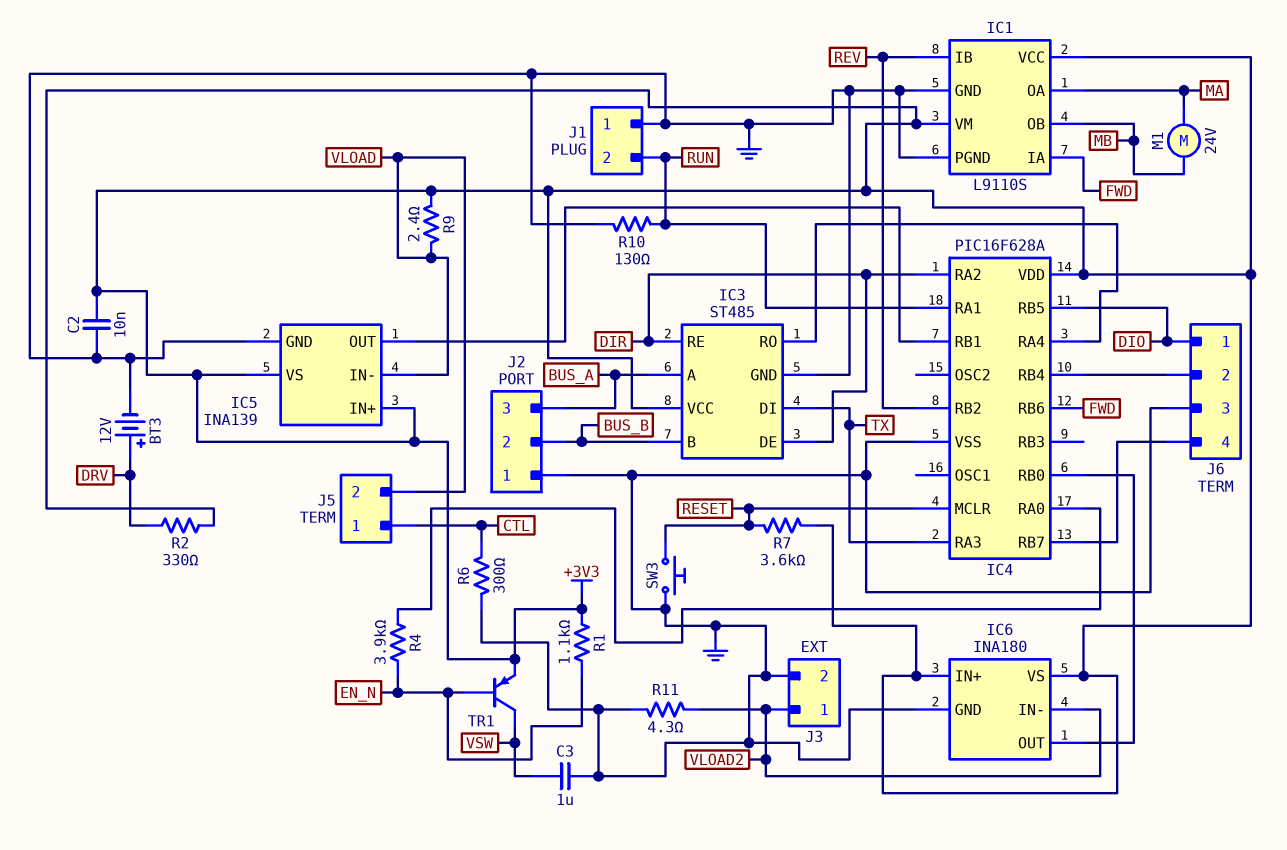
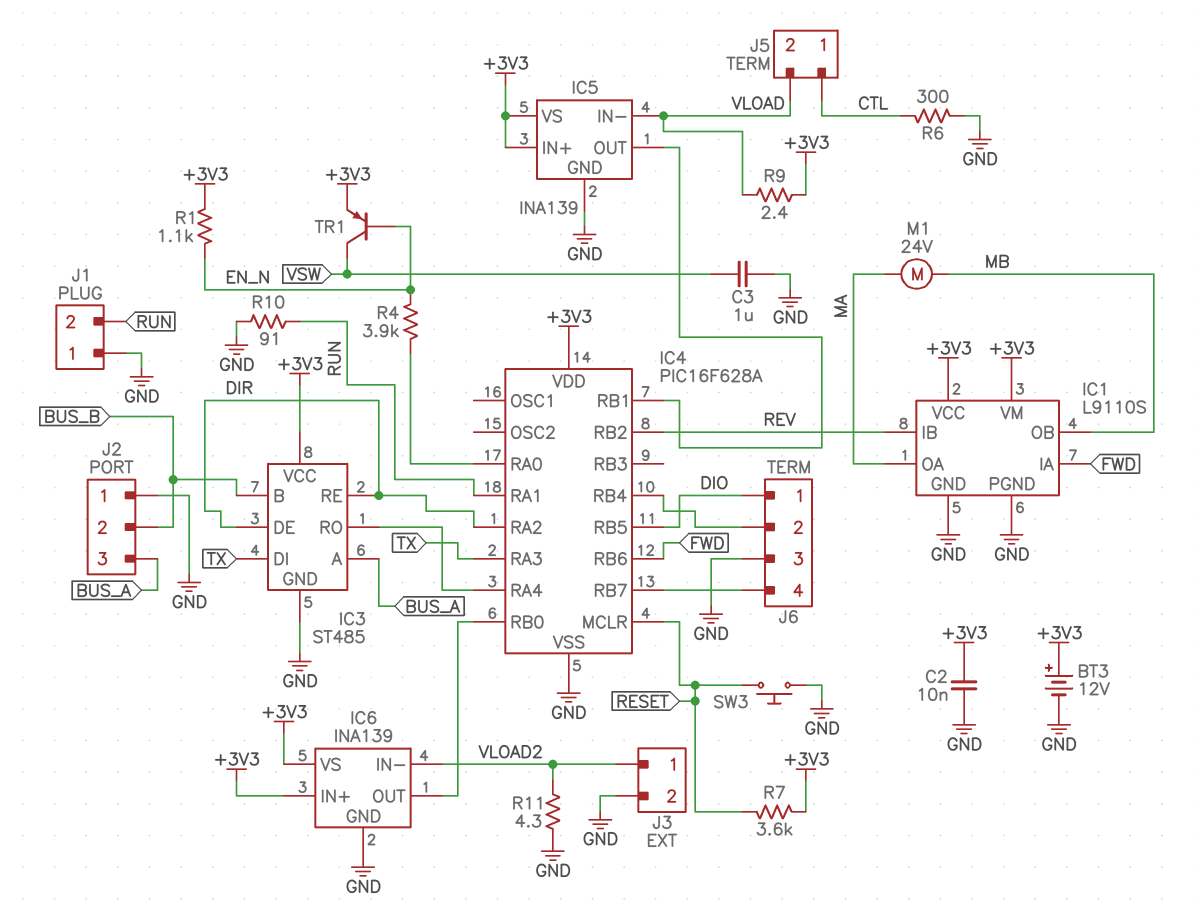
BT3: 12V (plus DRV, minus GND) -> 12V (plus +3V3, minus GND)
IC6: INA180 -> INA139
R2: 330 (+3V3, DRV) -> none
R10: 130 (GND, RUN) -> 91 (GND, RUN)

